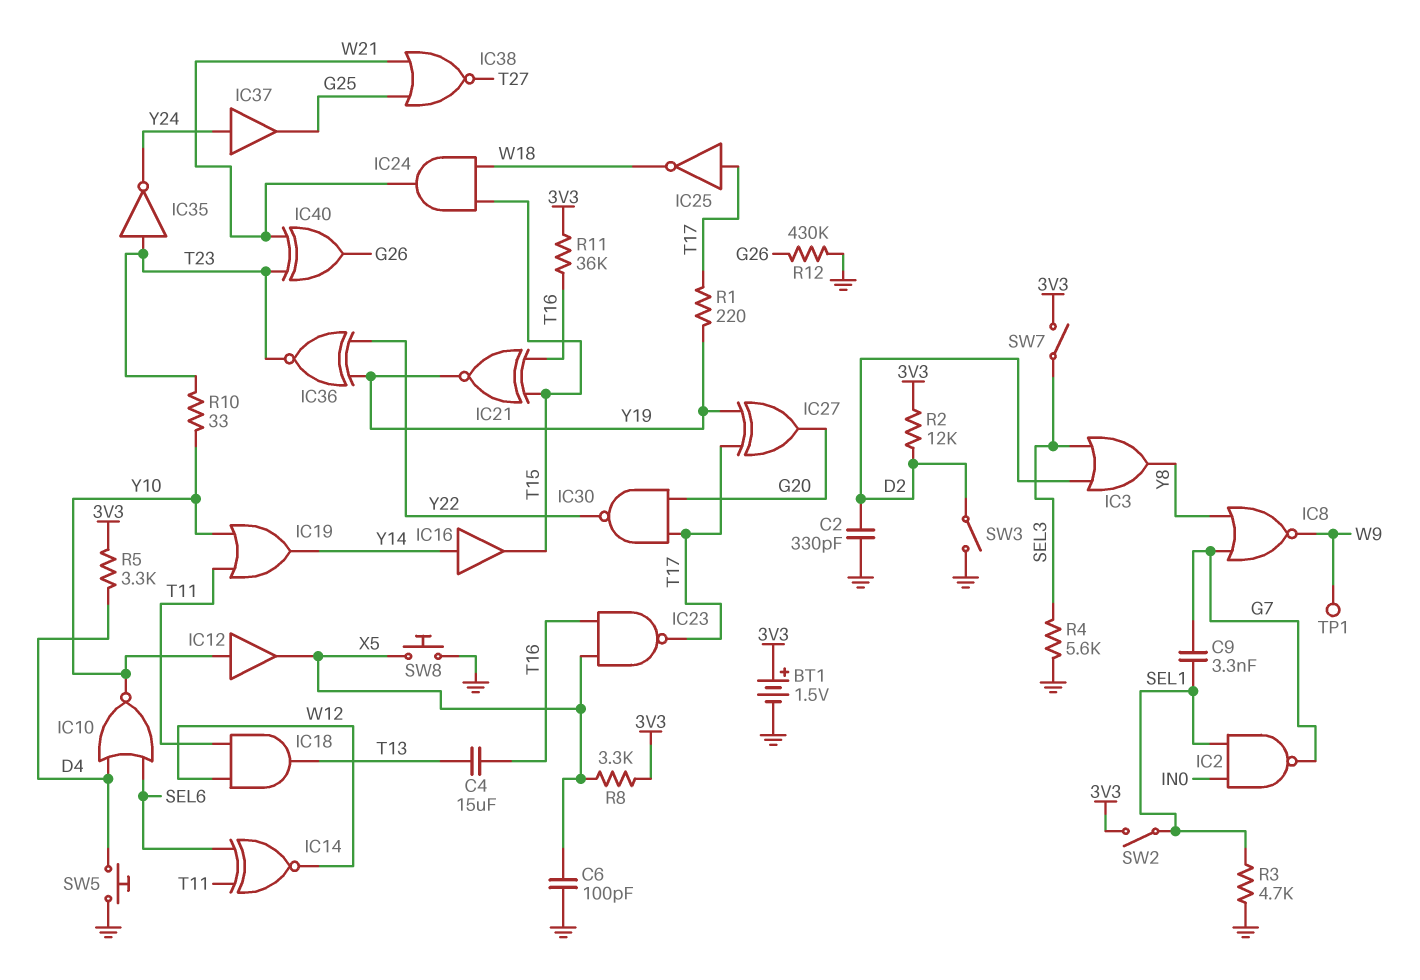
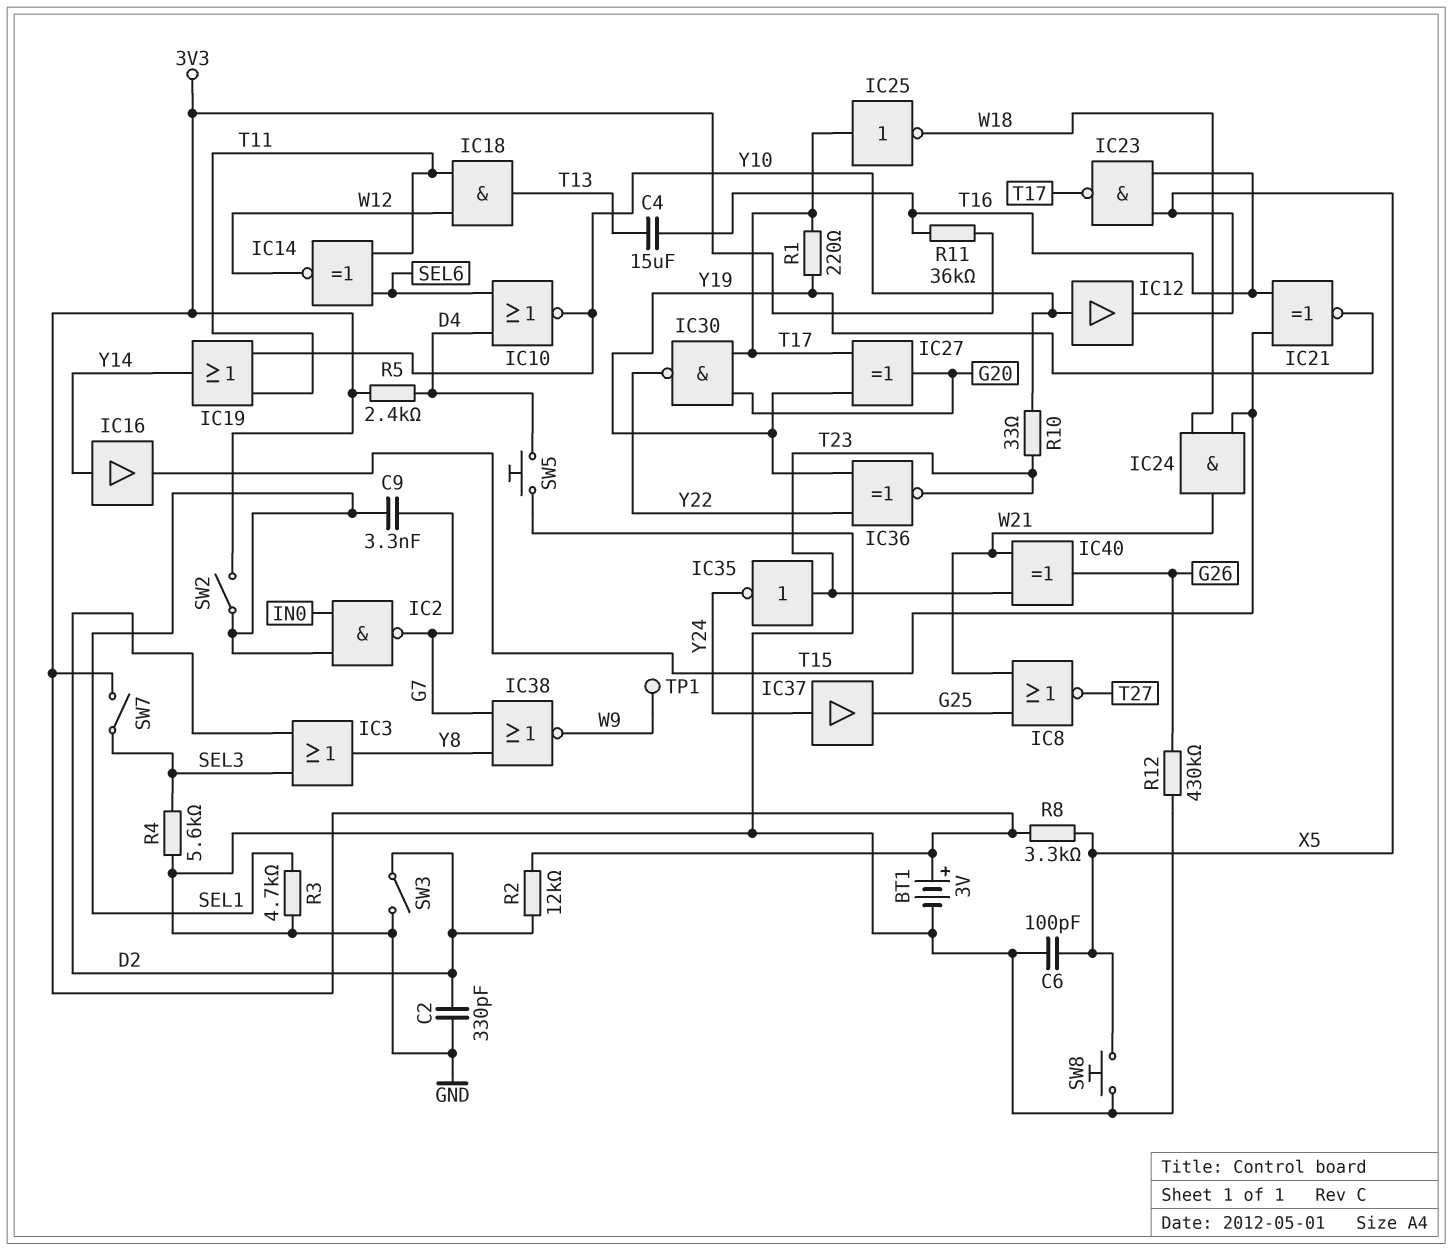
BT1: 1.5V (plus 3V3, minus GND) -> 3V (plus 3V3, minus GND)
IC8: NOR (in G7, in Y8, out W9) -> NOR (in G25, in W21, out T27)
IC38: NOR (in G25, in W21, out T27) -> NOR (in G7, in Y8, out W9)
R5: 3.3k (3V3, D4) -> 2.4k (3V3, D4)

